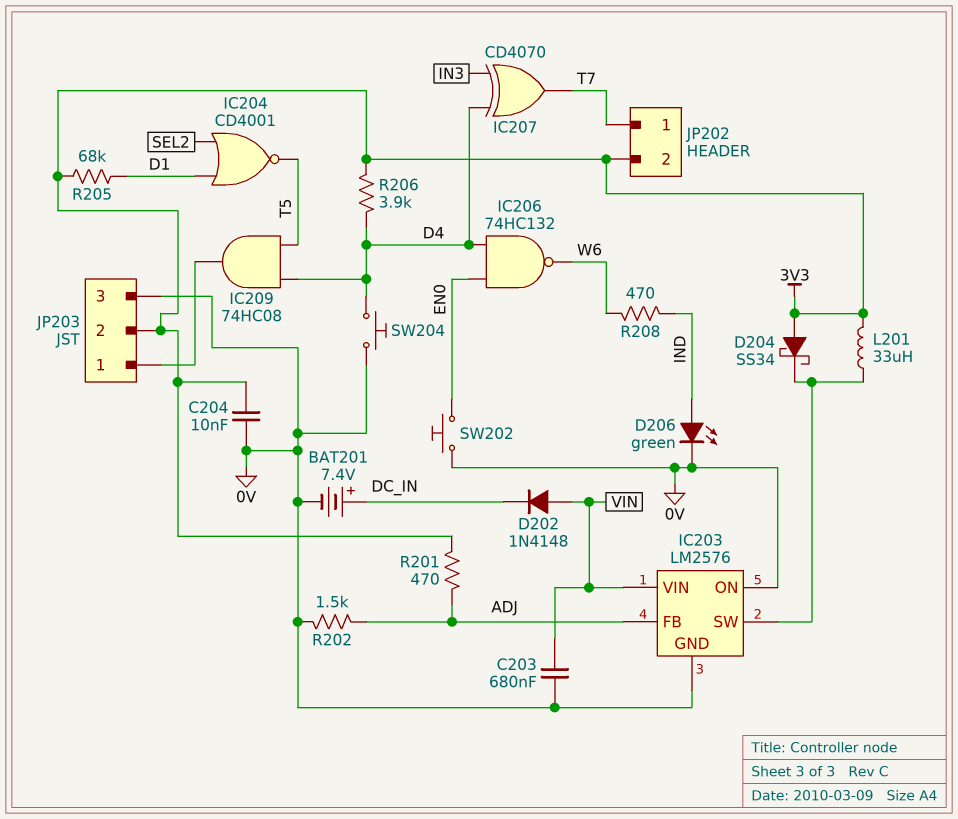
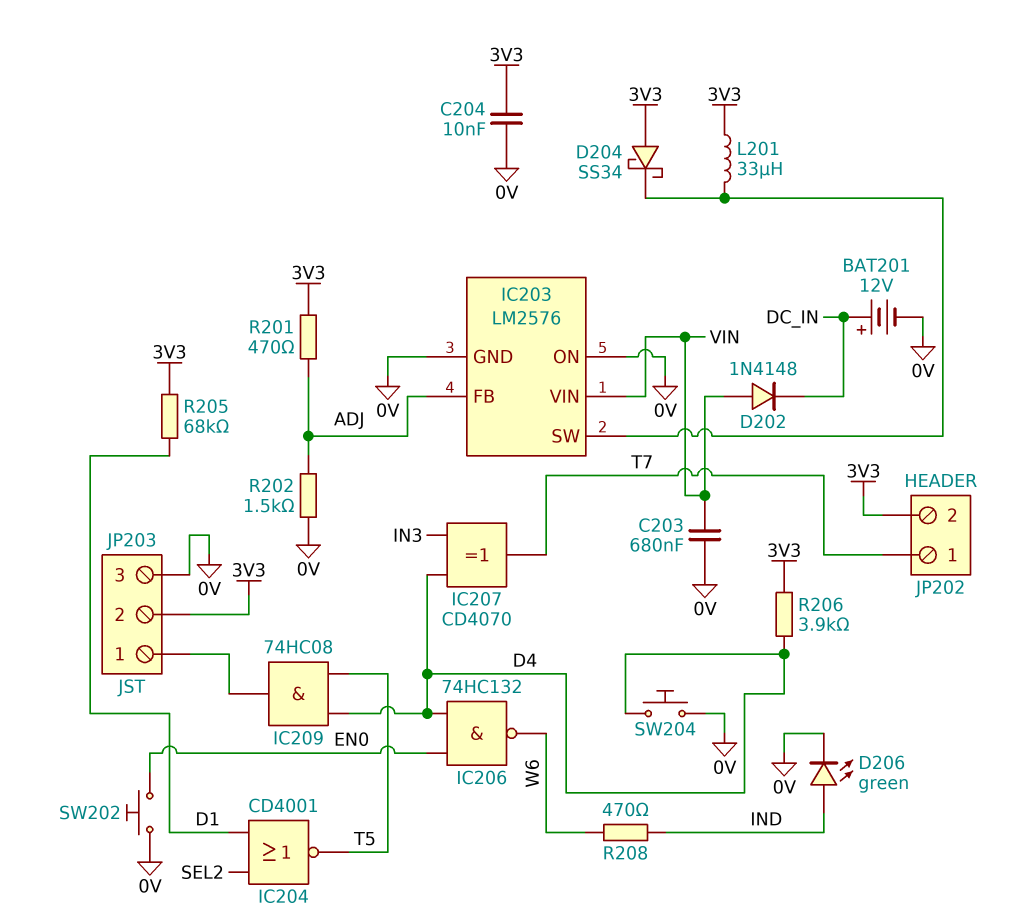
BAT201: 7.4V (plus DC_IN, minus 0V) -> 12V (plus DC_IN, minus 0V)

